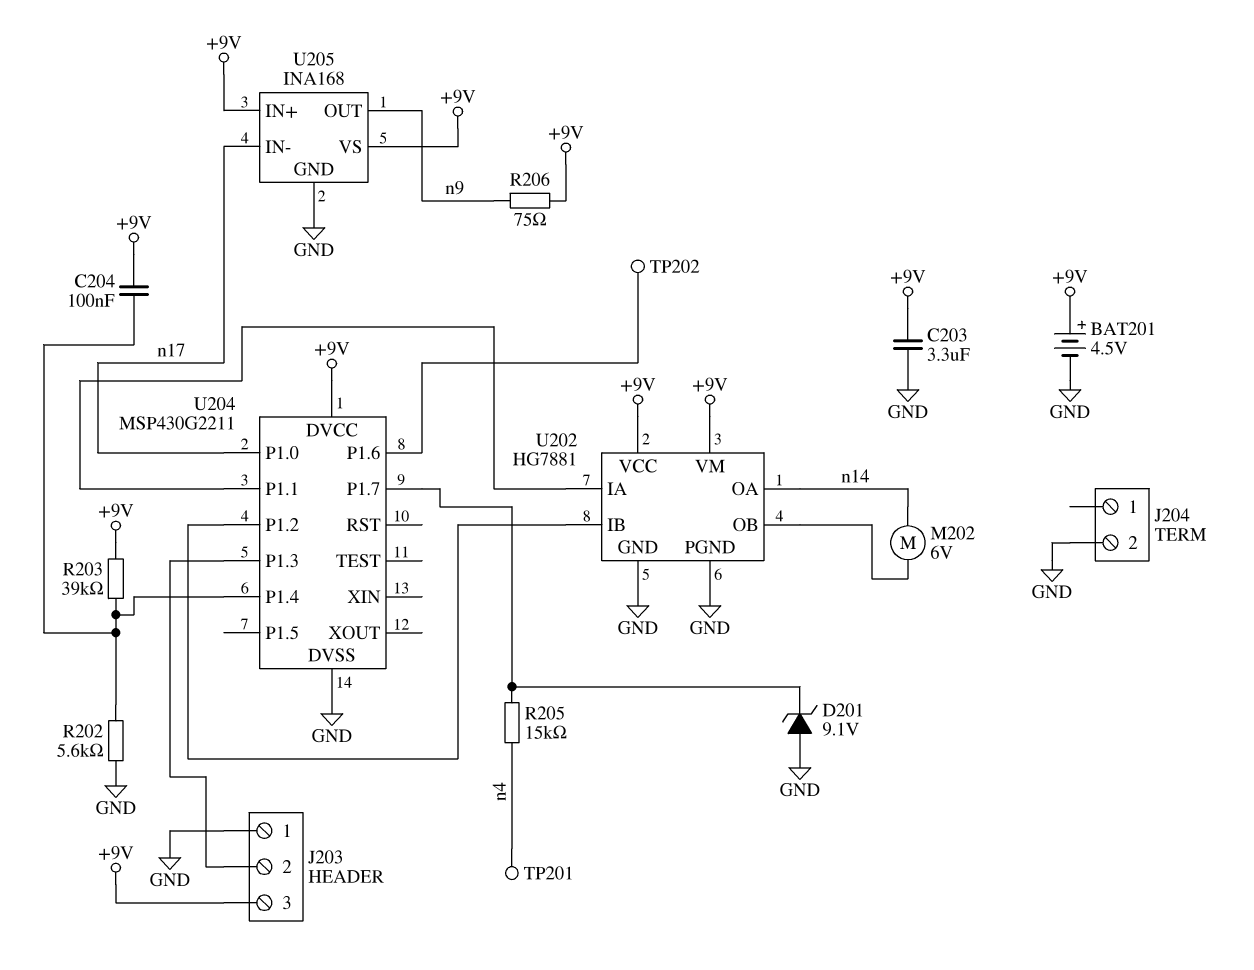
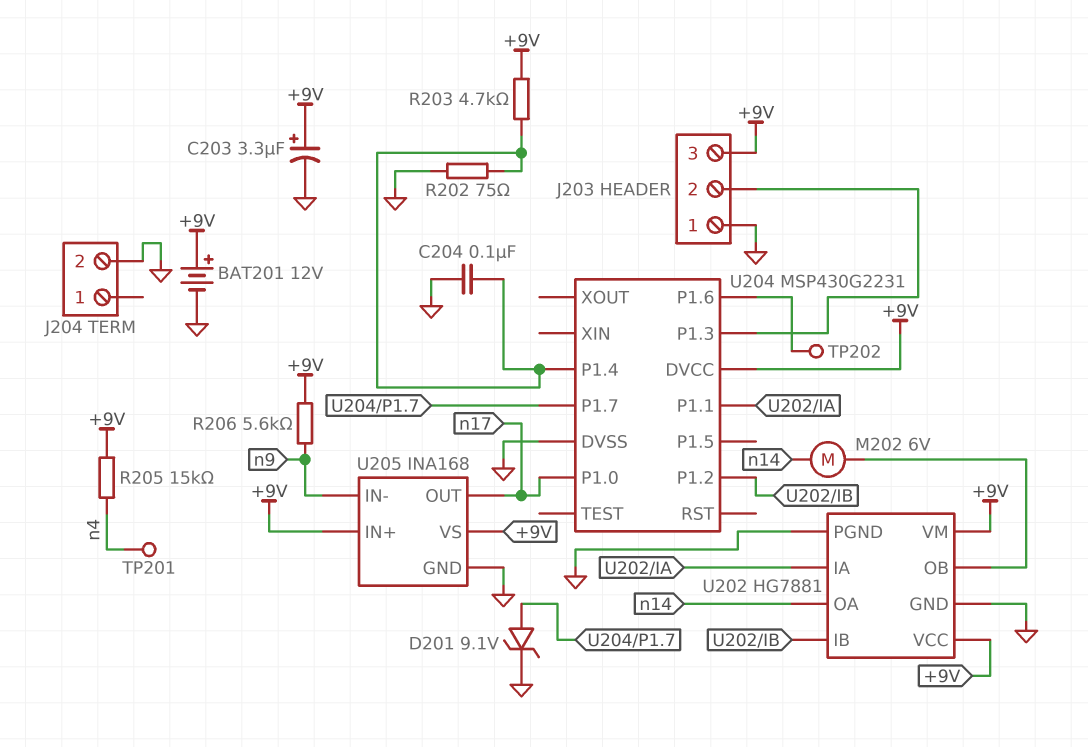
BAT201: 4.5V (plus +9V, minus GND) -> 12V (plus +9V, minus GND)
C203: 3.3uF (+9V, GND) -> 3.3uF (plus +9V, minus GND)
C204: 100nF (+9V, U204/P1.4) -> 100nF (GND, U204/P1.4)
D201: zener 9.1V (A GND, K U204/P1.7) -> zener 9.1V (A U204/P1.7, K GND)
R202: 5.6k (GND, U204/P1.4) -> 75 (GND, U204/P1.4)
R203: 39k (+9V, U204/P1.4) -> 4.7k (+9V, U204/P1.4)
R205: 15k (U204/P1.7, n4) -> 15k (+9V, n4)
R206: 75 (+9V, n9) -> 5.6k (+9V, n9)
U204: MSP430G2211 -> MSP430G2231
U205 pin IN-: n17 -> n9
U205 pin OUT: n9 -> n17

